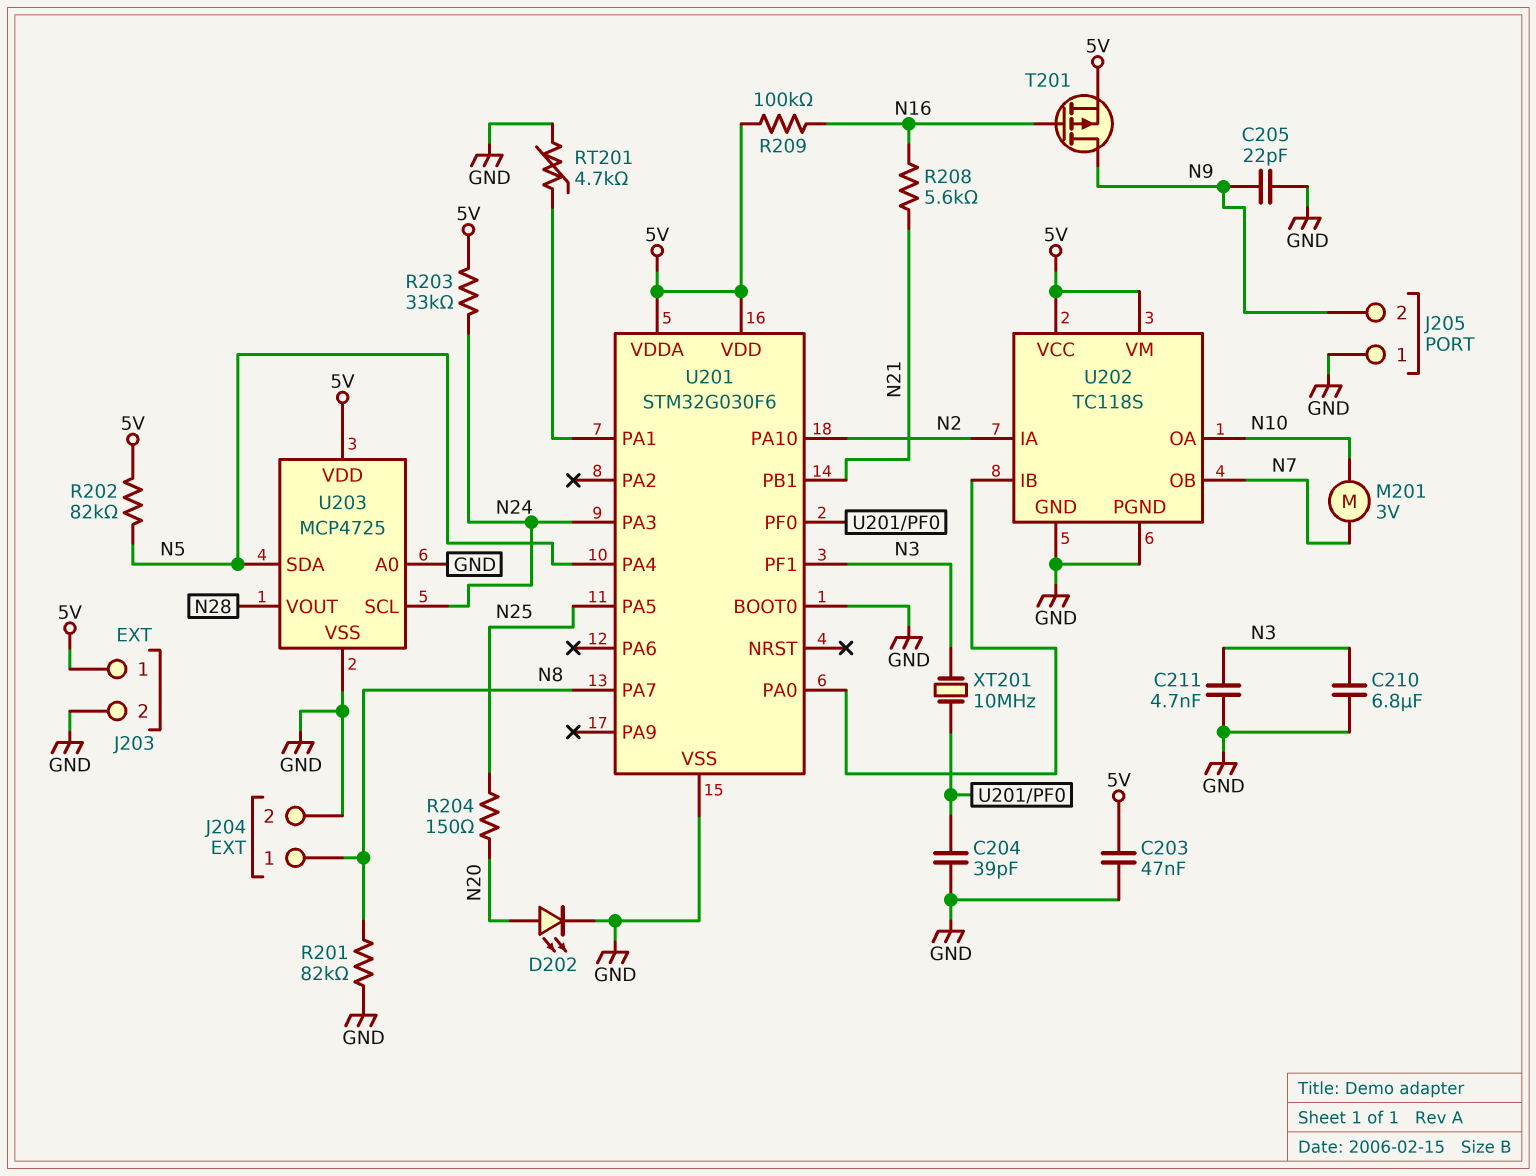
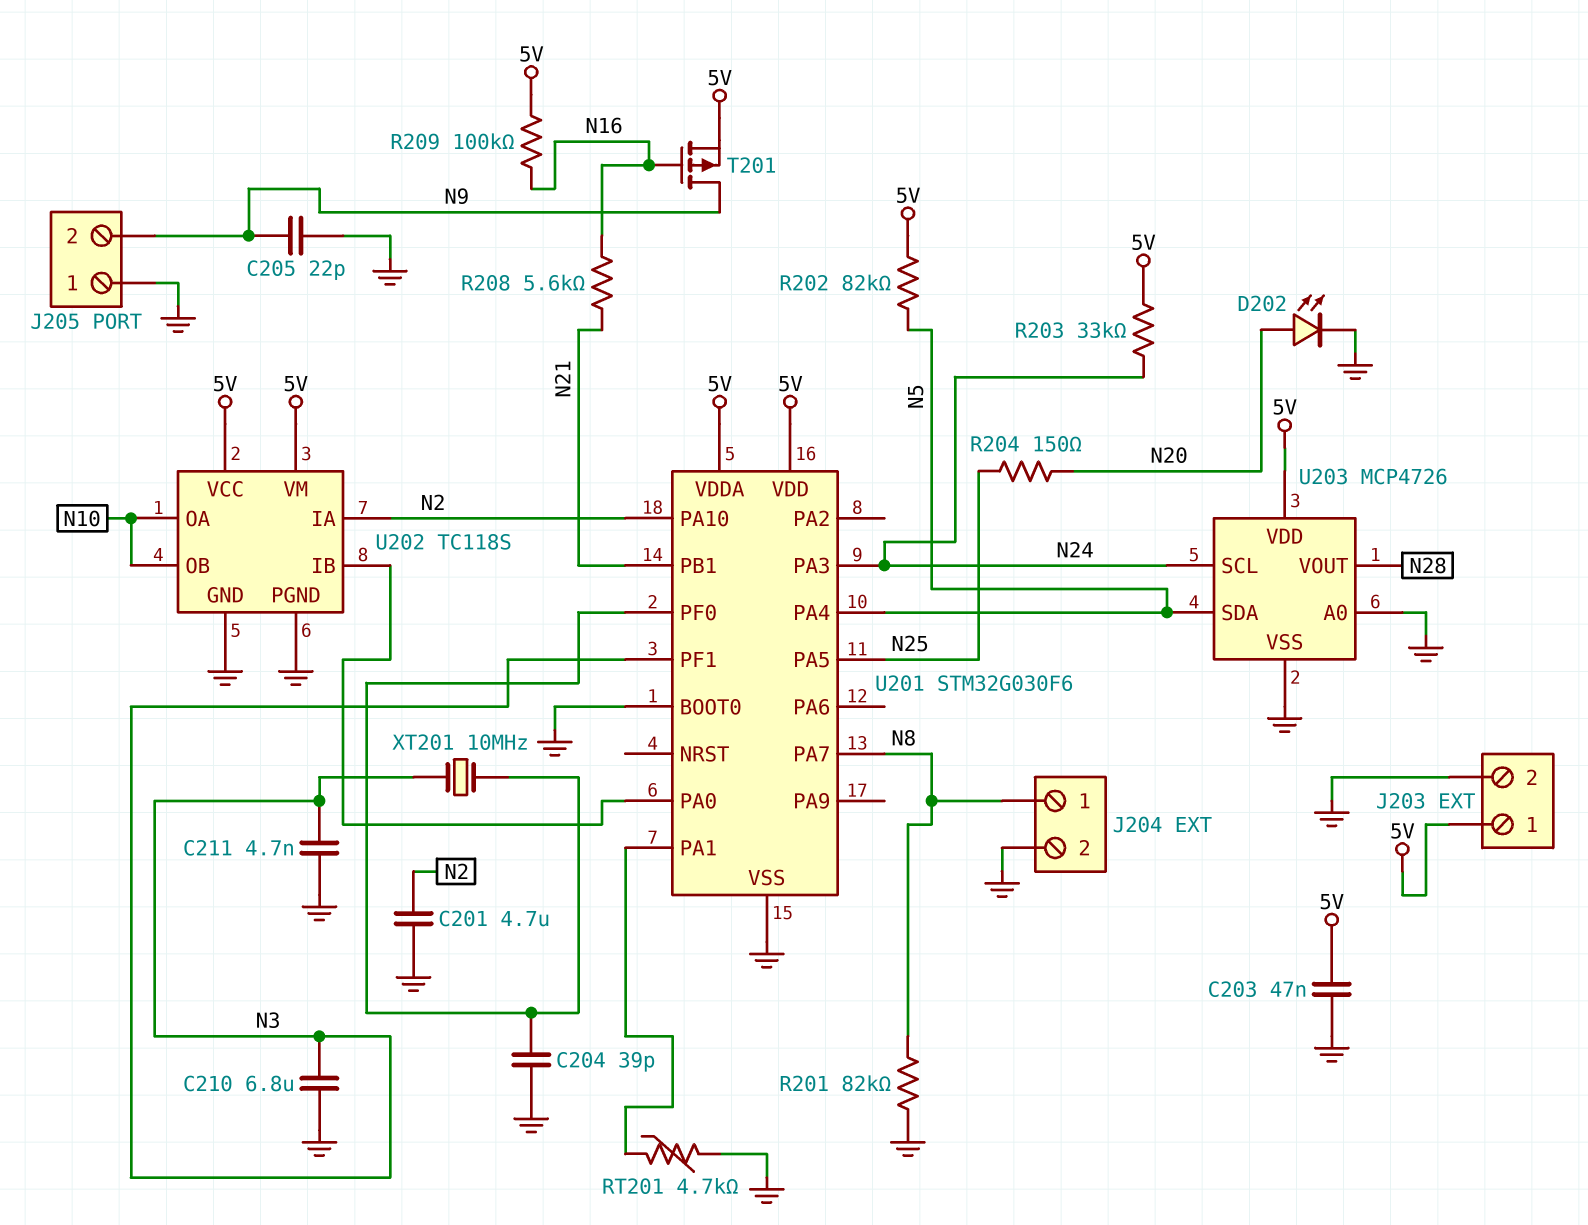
C201: none -> 4.7uF (GND, N2)
M201: motor 3V (N7, N10) -> none
U202 pin OB: N7 -> N10
U203: MCP4725 -> MCP4726

